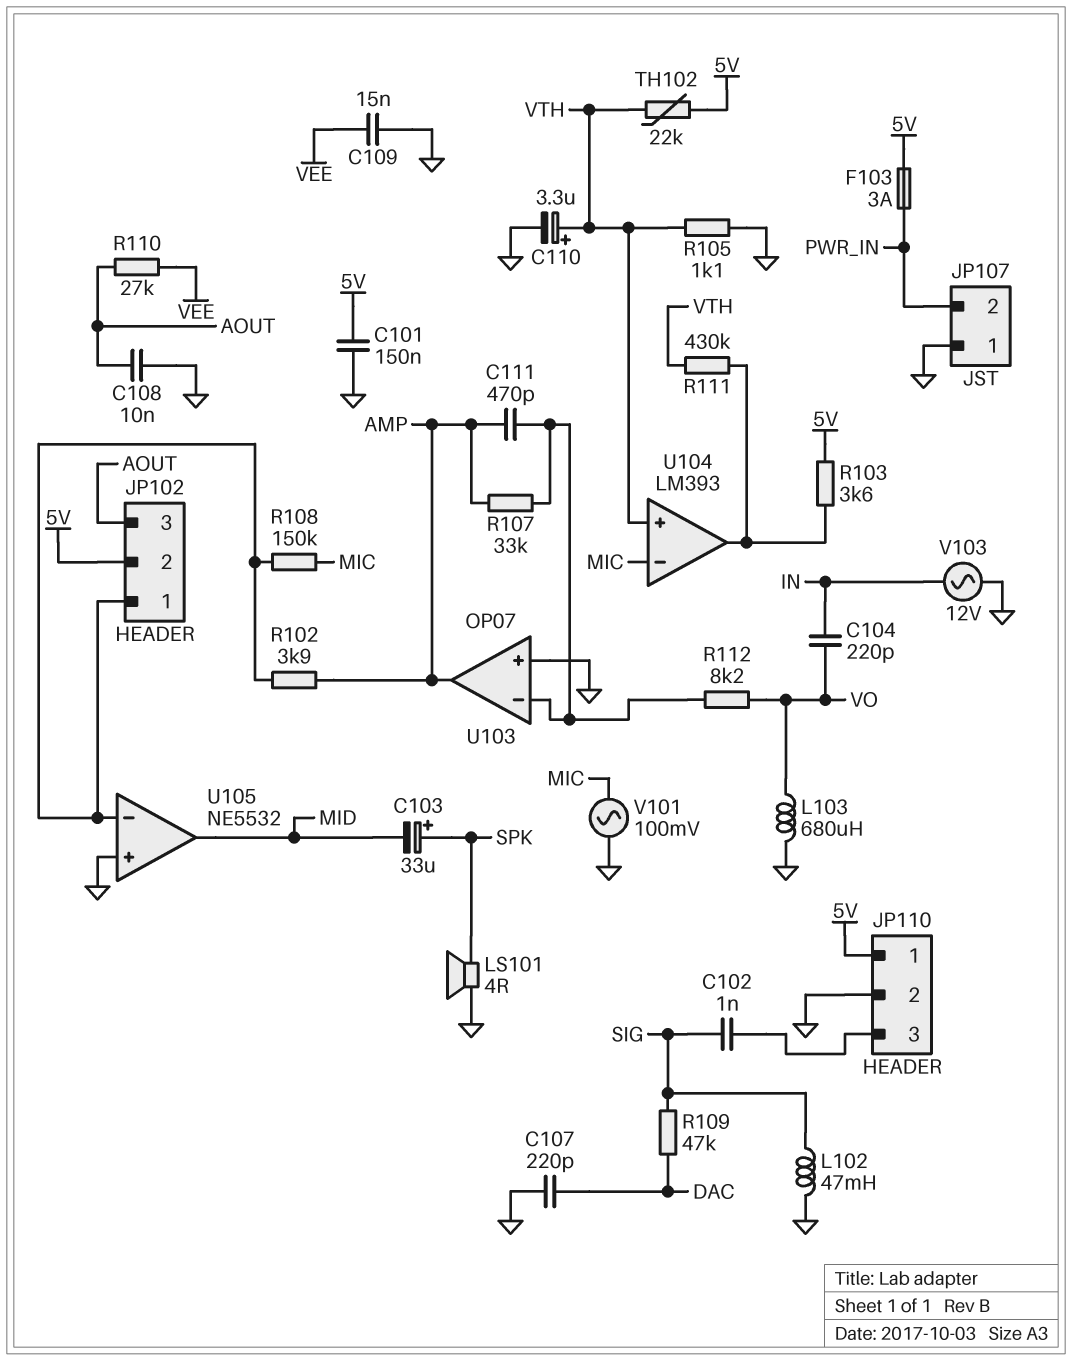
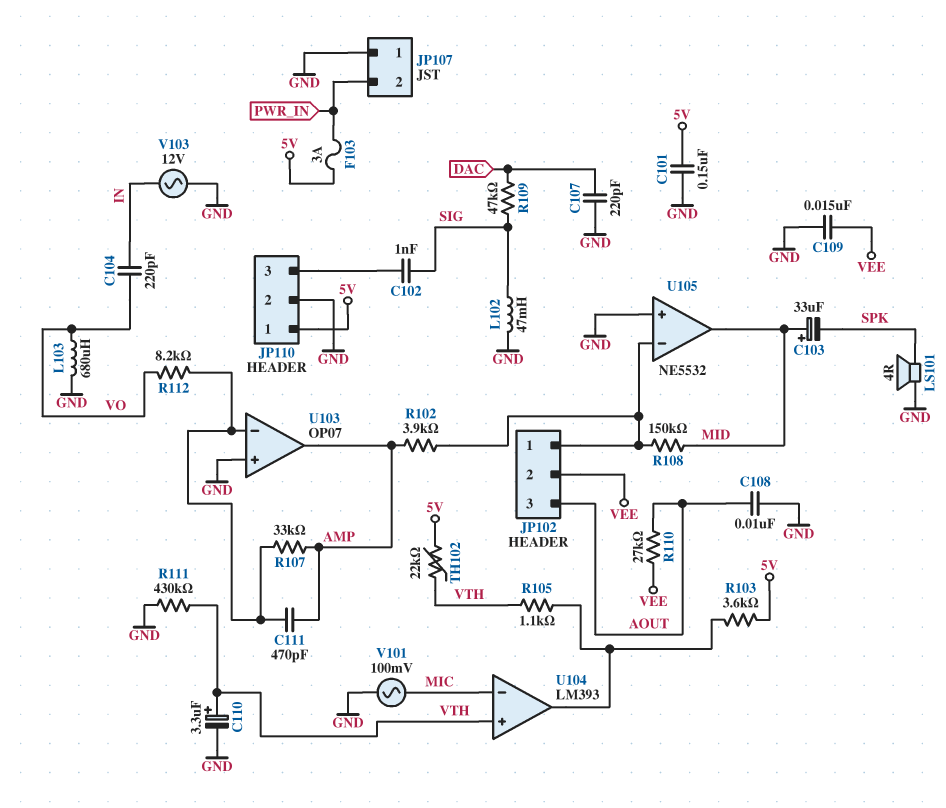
C103: 33uF (plus SPK, minus MID) -> 33uF (plus MID, minus SPK)
JP102 pin 2: 5V -> VEE
R105: 1.1k (GND, VTH) -> 1.1k (U104/out, VTH)
R108: 150k (JP102/1, MIC) -> 150k (JP102/1, MID)
R111: 430k (U104/out, VTH) -> 430k (GND, VTH)

